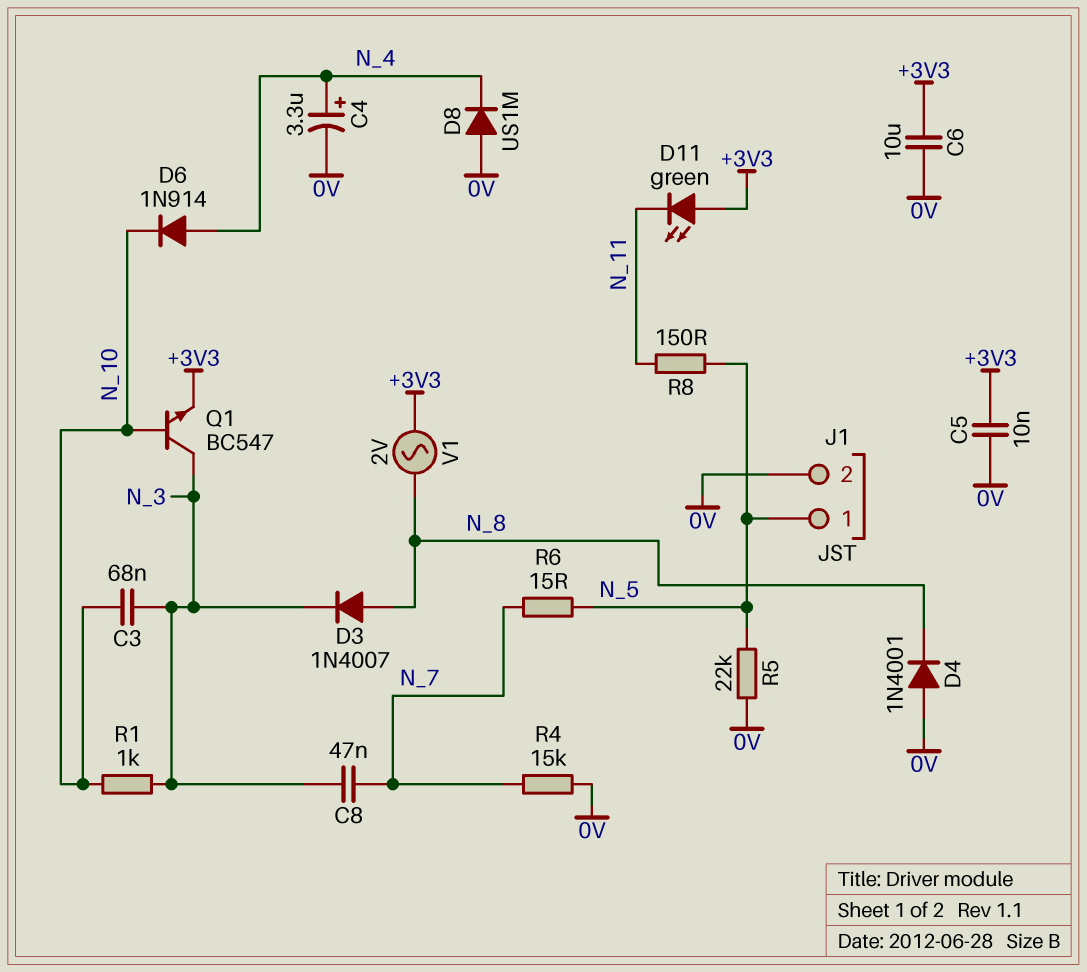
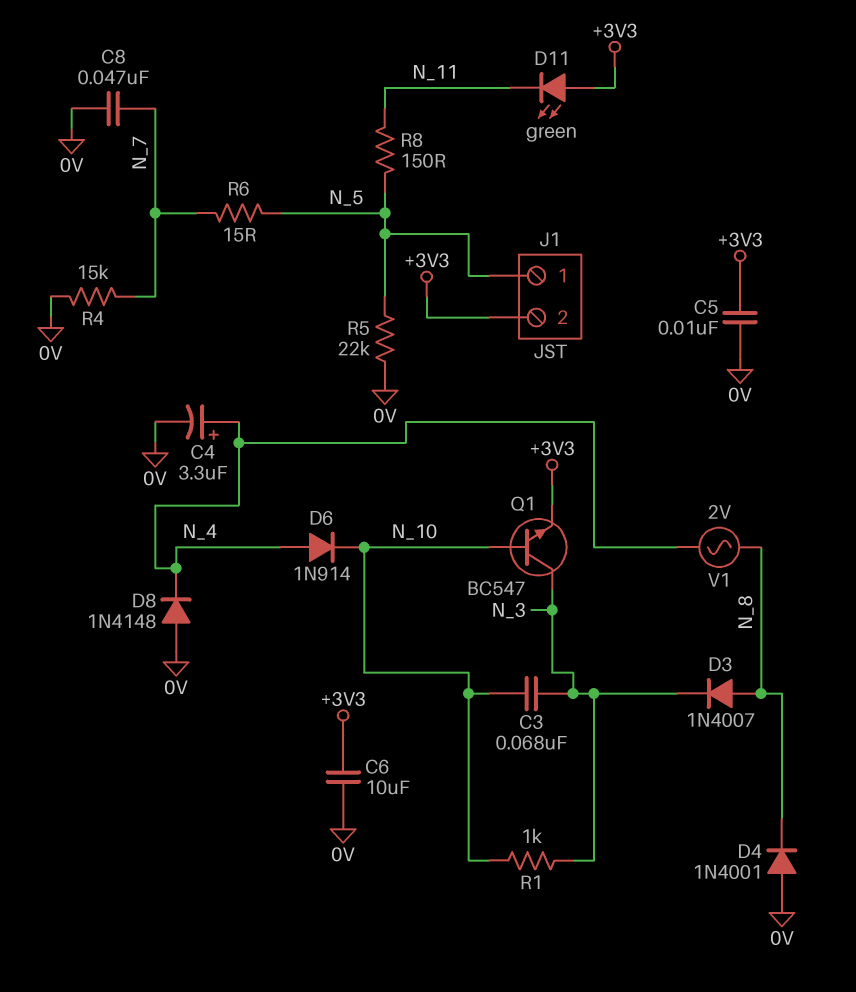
C8: 47nF (N_3, N_7) -> 47nF (0V, N_7)
D8: diode US1M (A 0V, K N_4) -> diode 1N4148 (A 0V, K N_4)
J1 pin 2: 0V -> +3V3
V1: AC 2V (+3V3, N_8) -> AC 2V (N_4, N_8)

